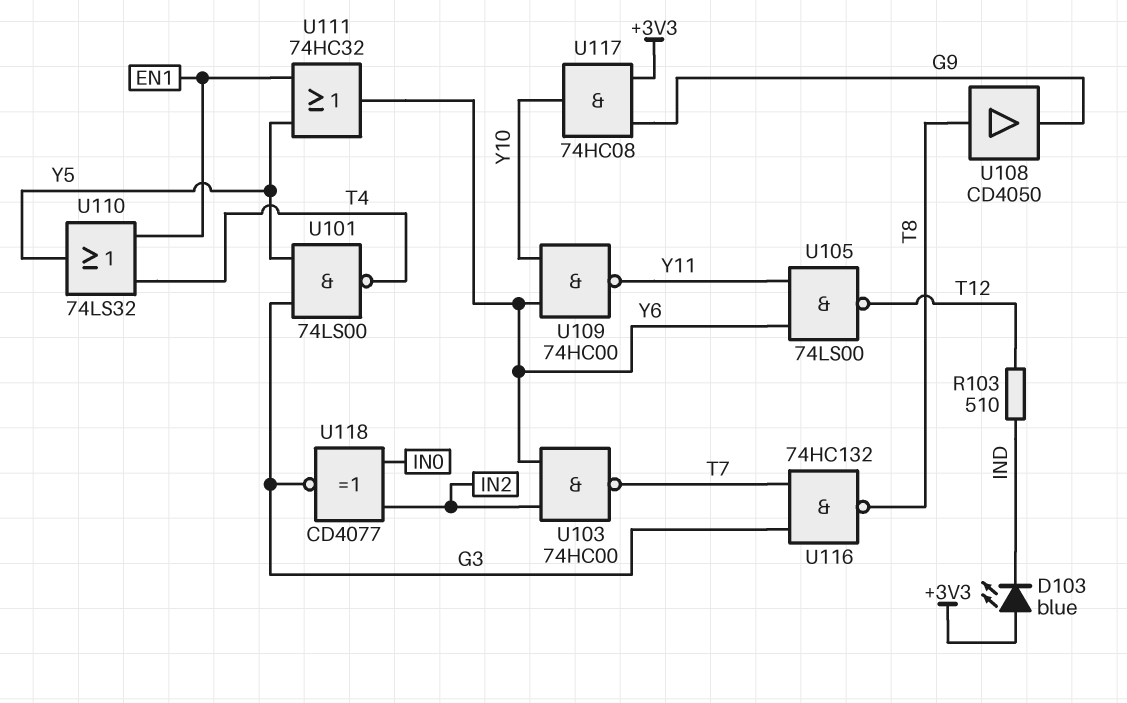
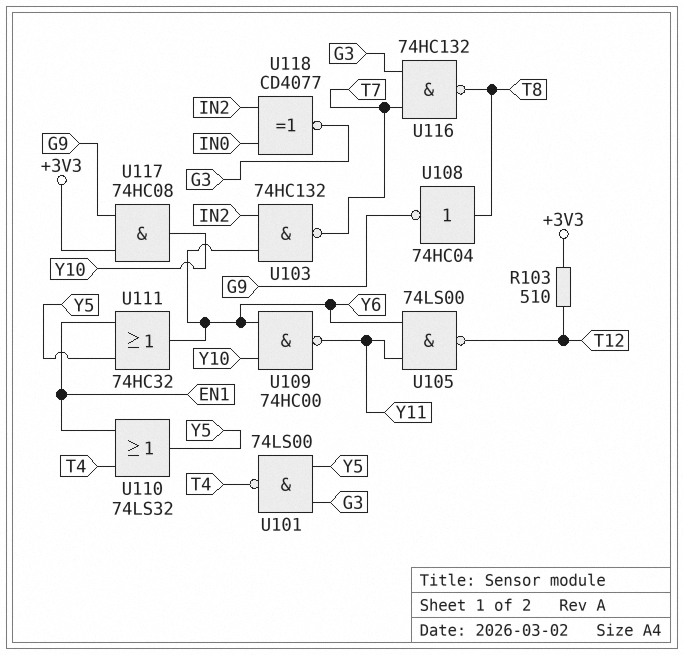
D103: LED blue (A +3V3, K IND) -> none
R103: 510 (IND, T12) -> 510 (+3V3, T12)
U103: NAND 74HC00 (in IN2, in Y6, out T7) -> NAND 74HC132 (in IN2, in Y6, out T7)
U108: buffer CD4050 (in T8, out G9) -> NOT 74HC04 (in T8, out G9)

